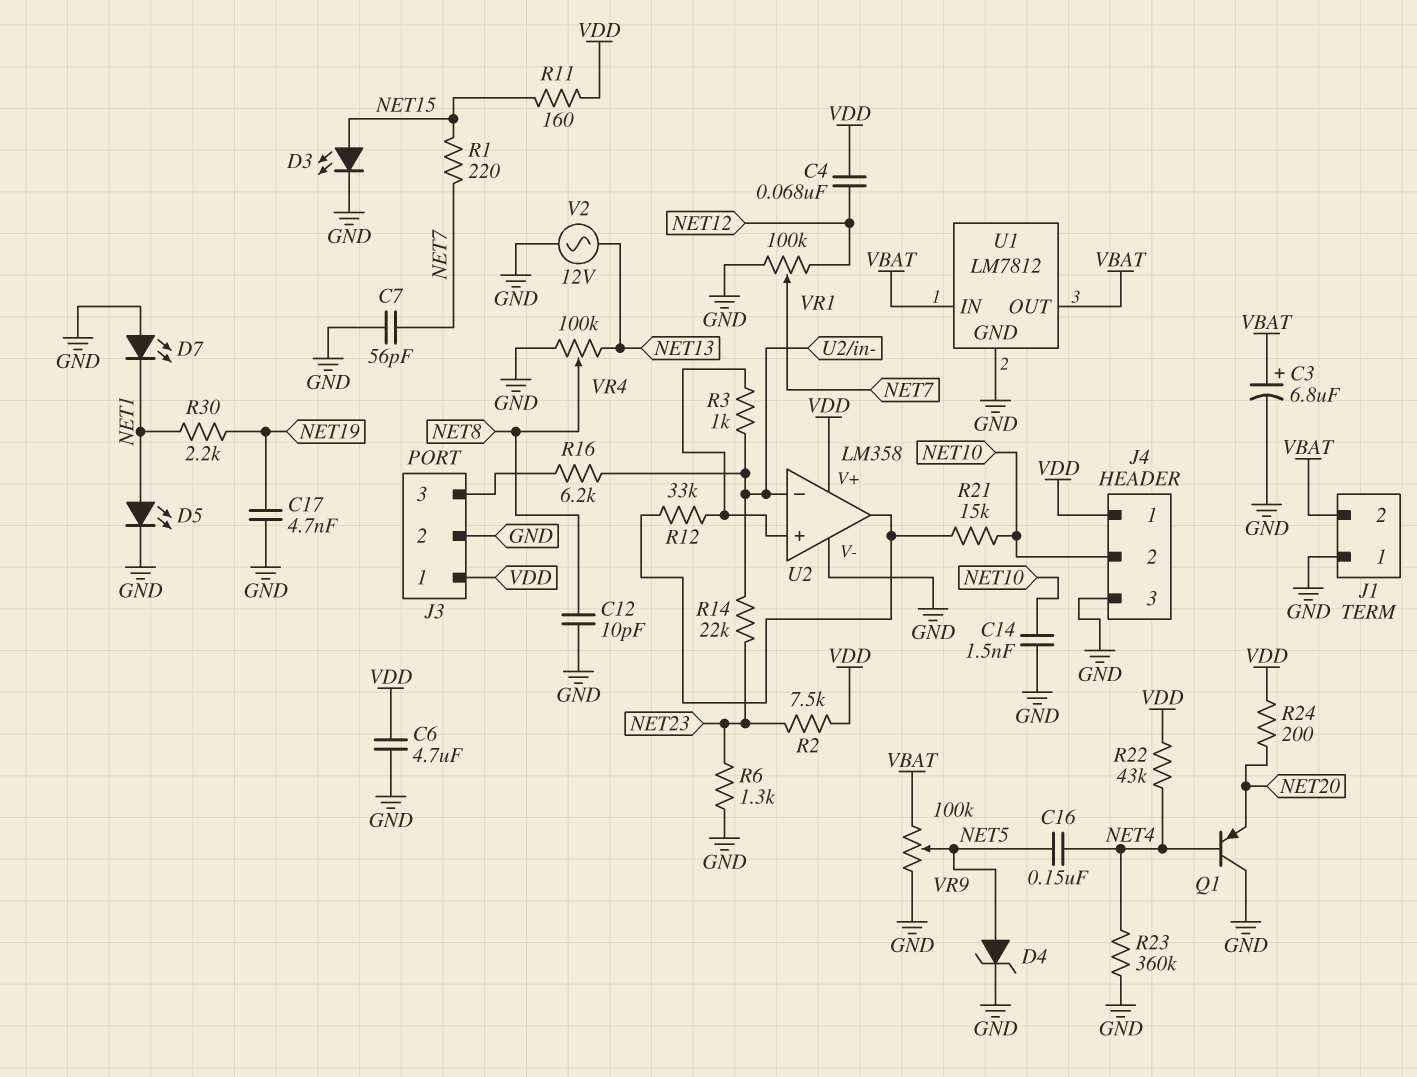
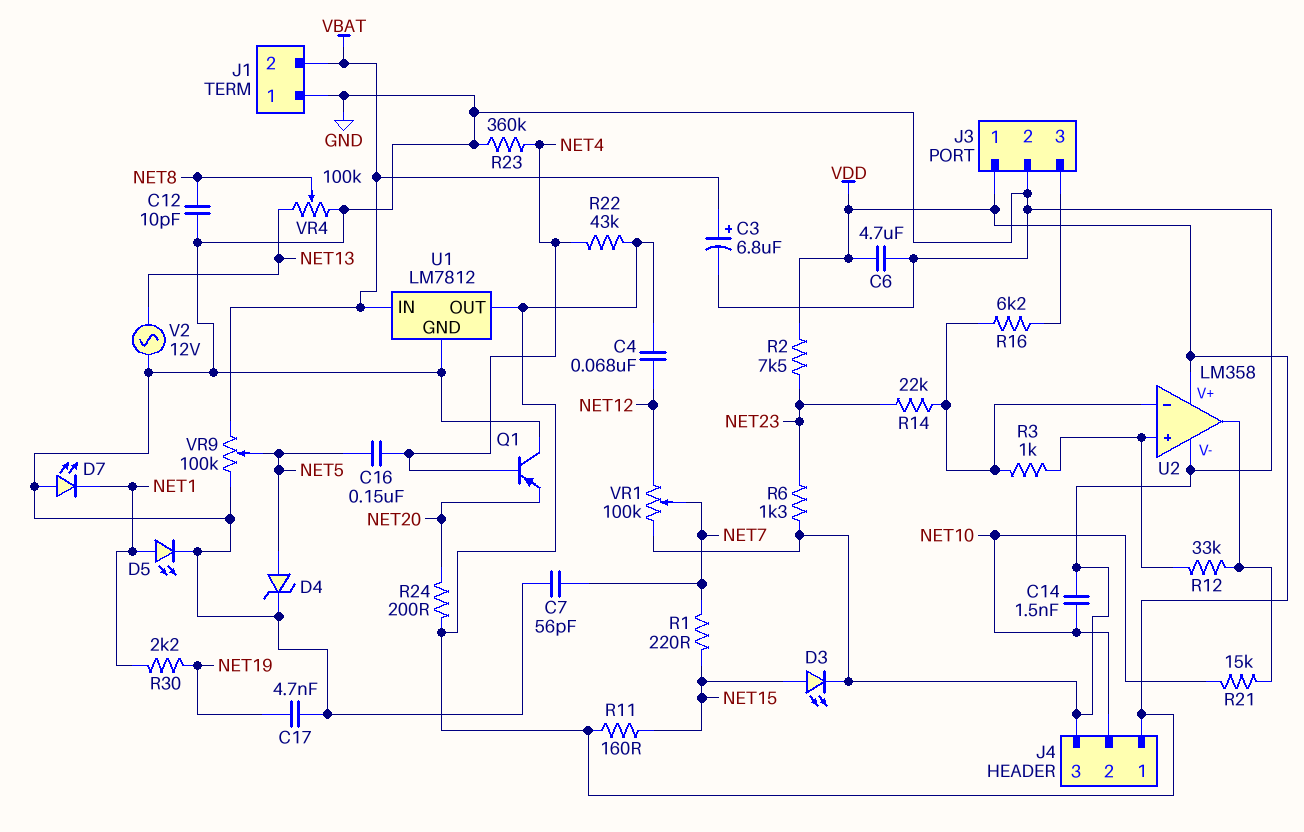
U1 pin OUT: VBAT -> VDD

